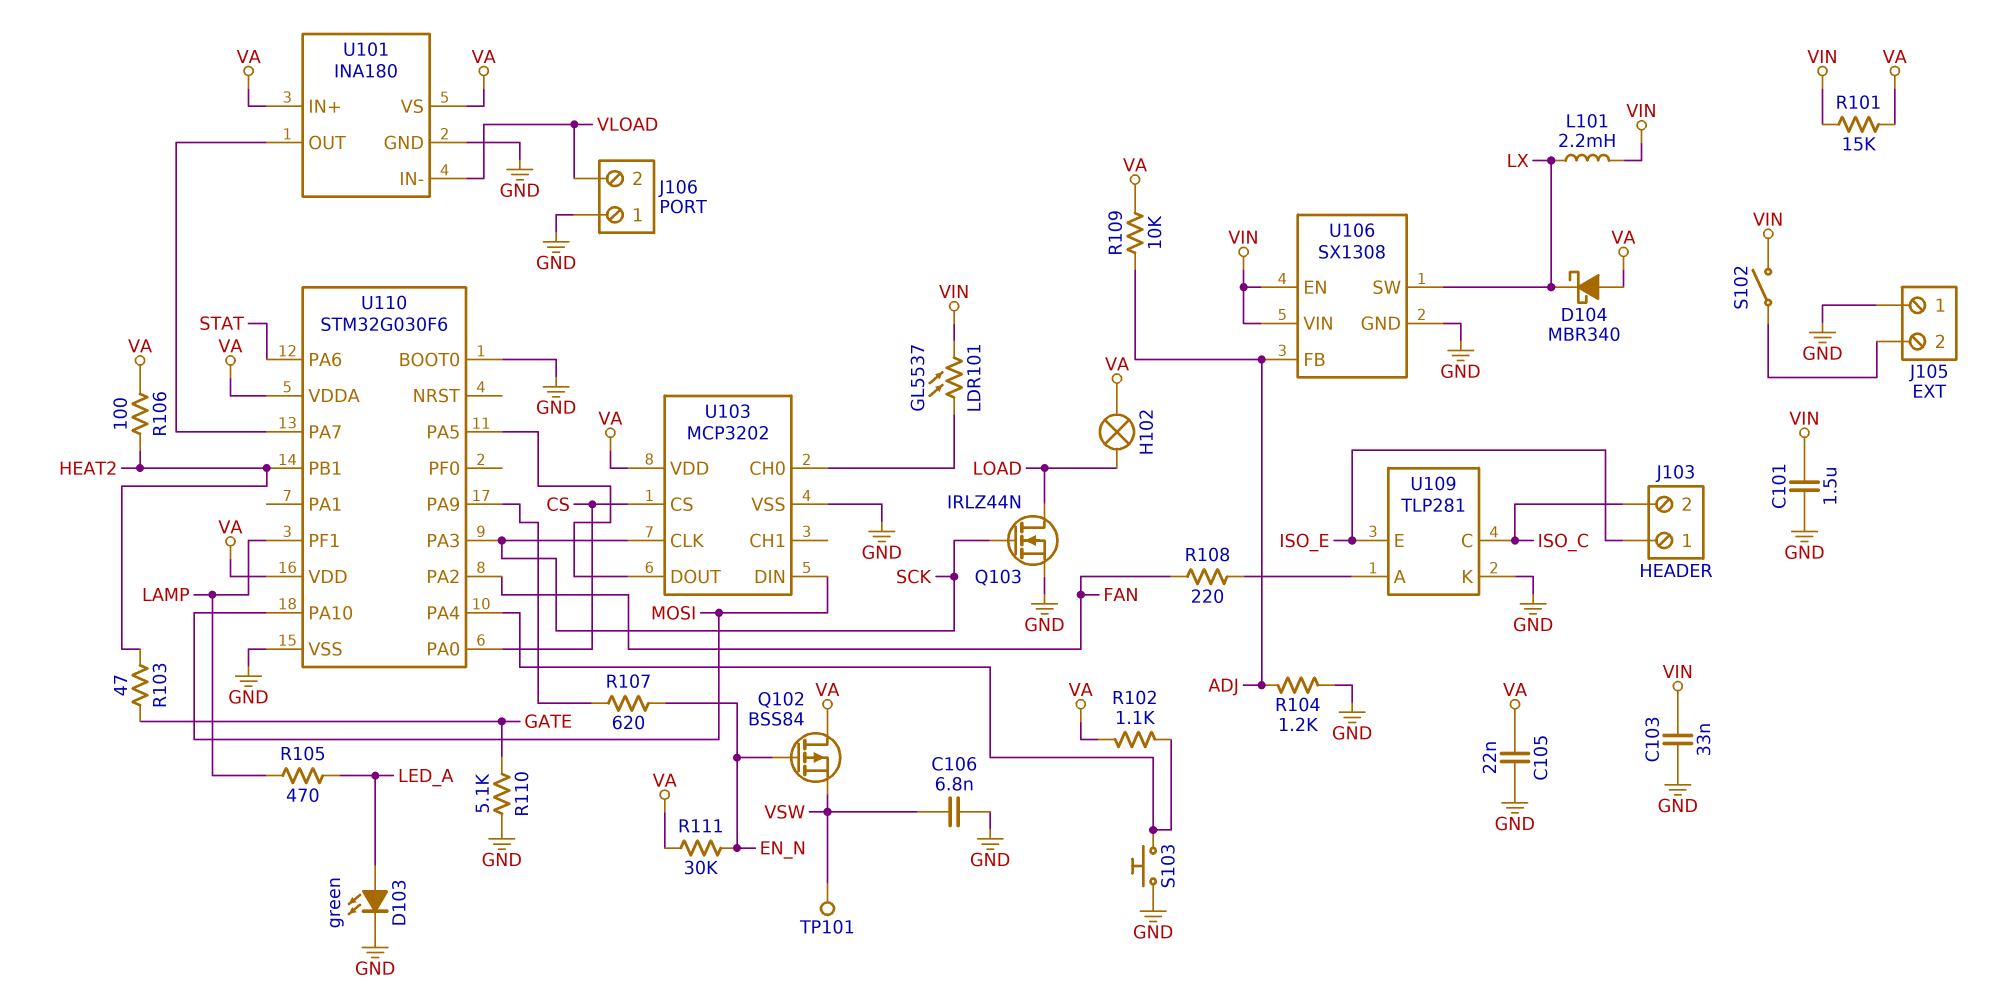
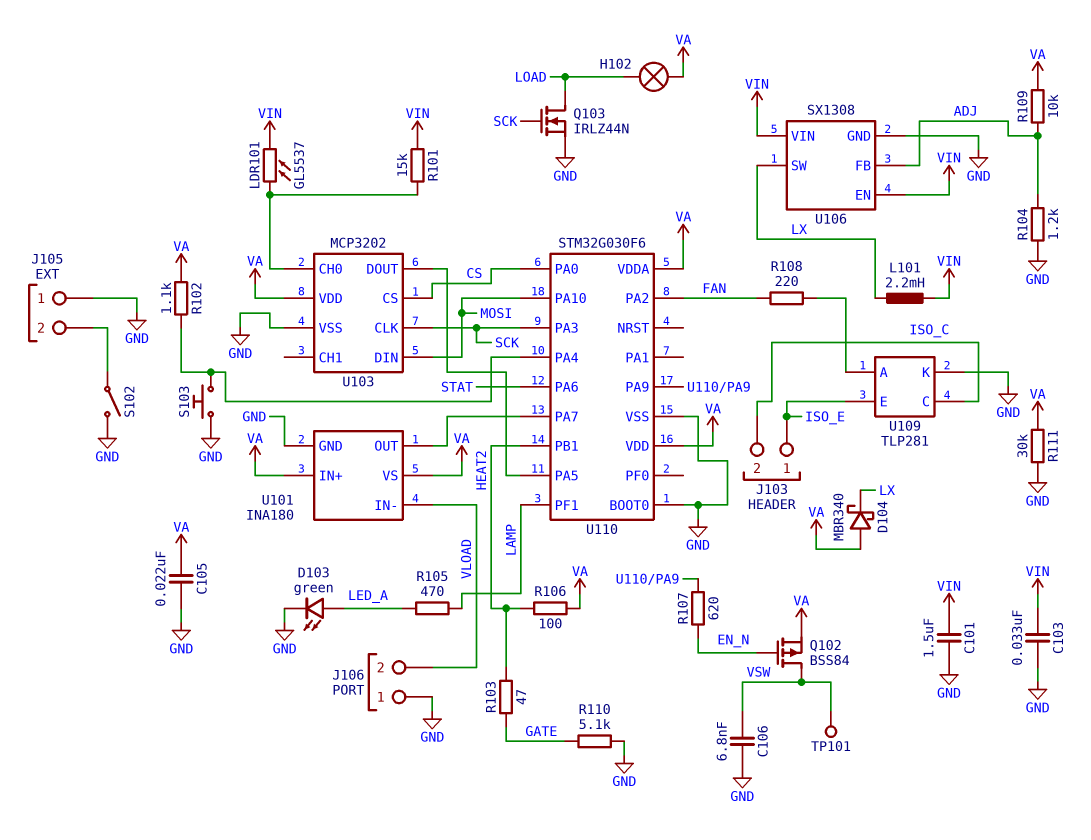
Q102: PMOS BSS84 (G EN_N, D VA, S VSW) -> PMOS BSS84 (G EN_N, D VSW, S VA)
R101: 15k (VA, VIN) -> 15k (U103/CH0, VIN)
R111: 30k (EN_N, VA) -> 30k (GND, VA)
S102: switch (J105/2, VIN) -> switch (GND, J105/2)

